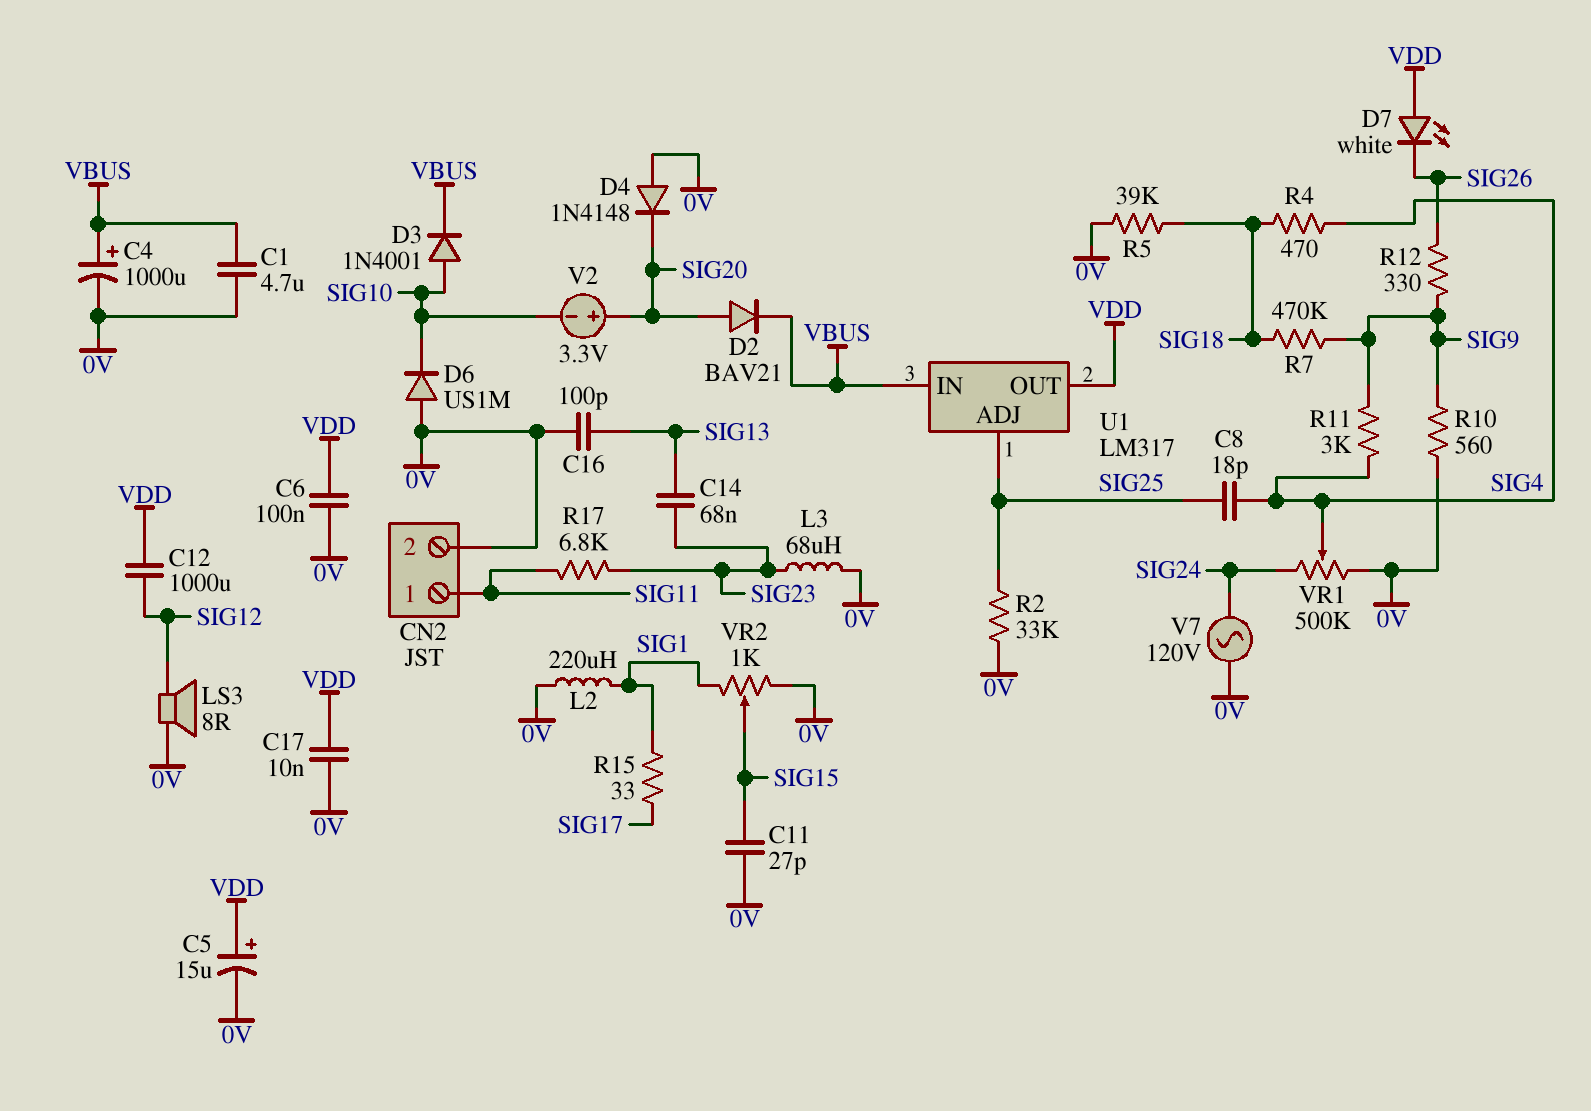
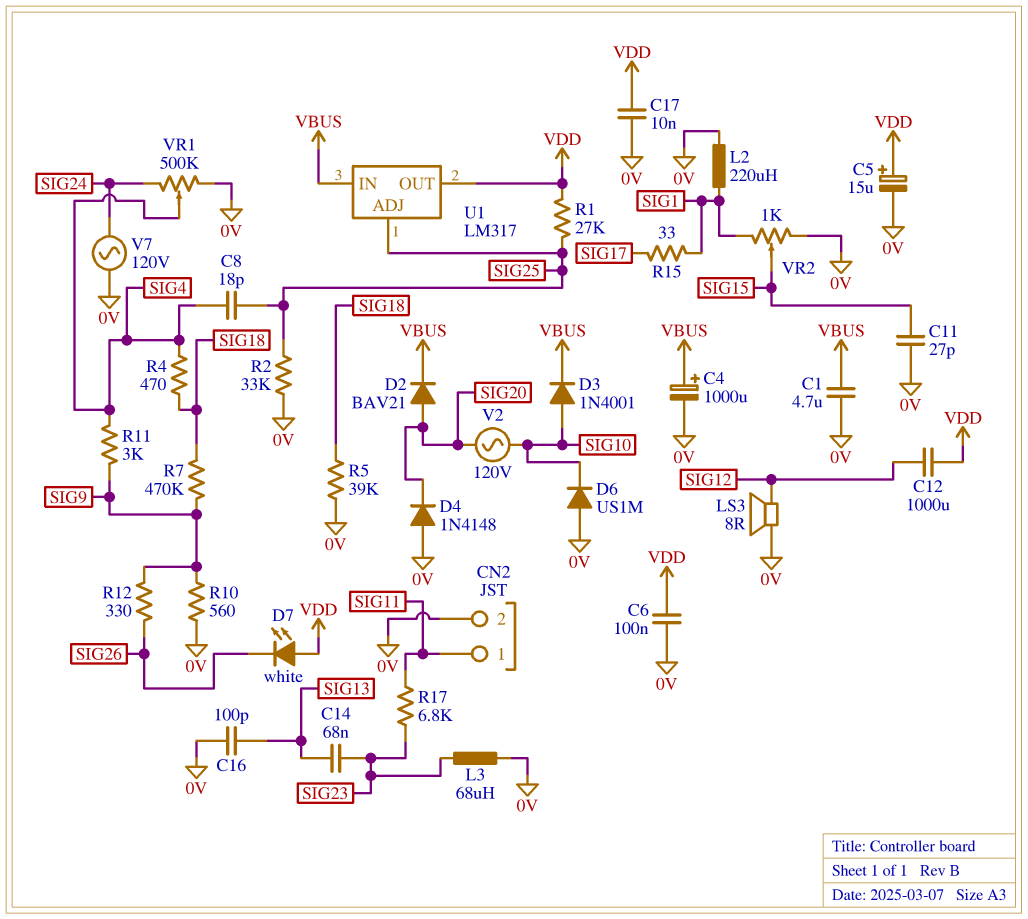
R1: none -> 27k (SIG25, VDD)
V2: 3.3V (plus SIG20, minus SIG10) -> AC 120V (SIG10, SIG20)

